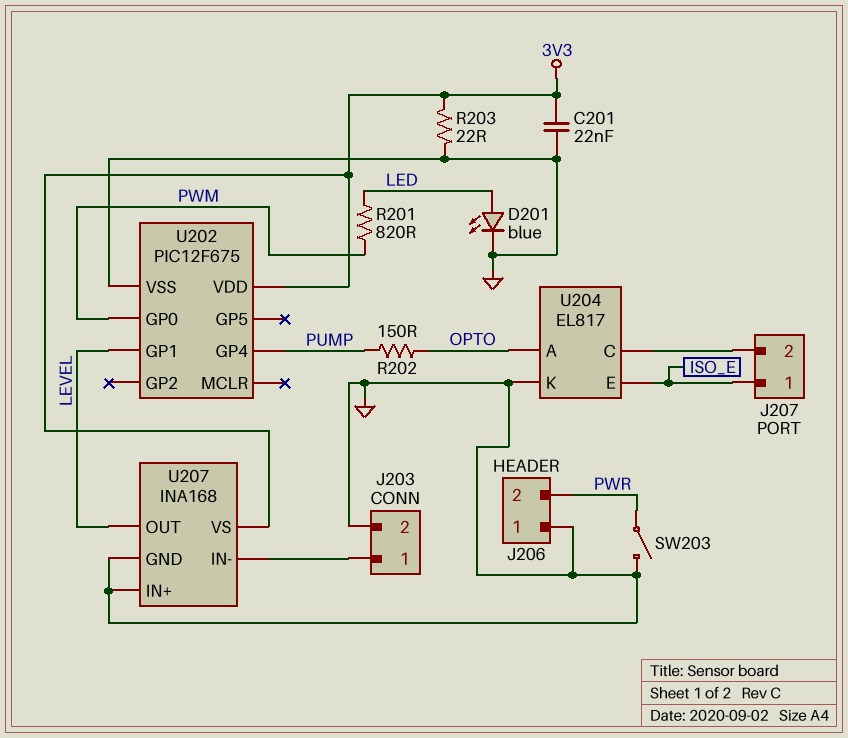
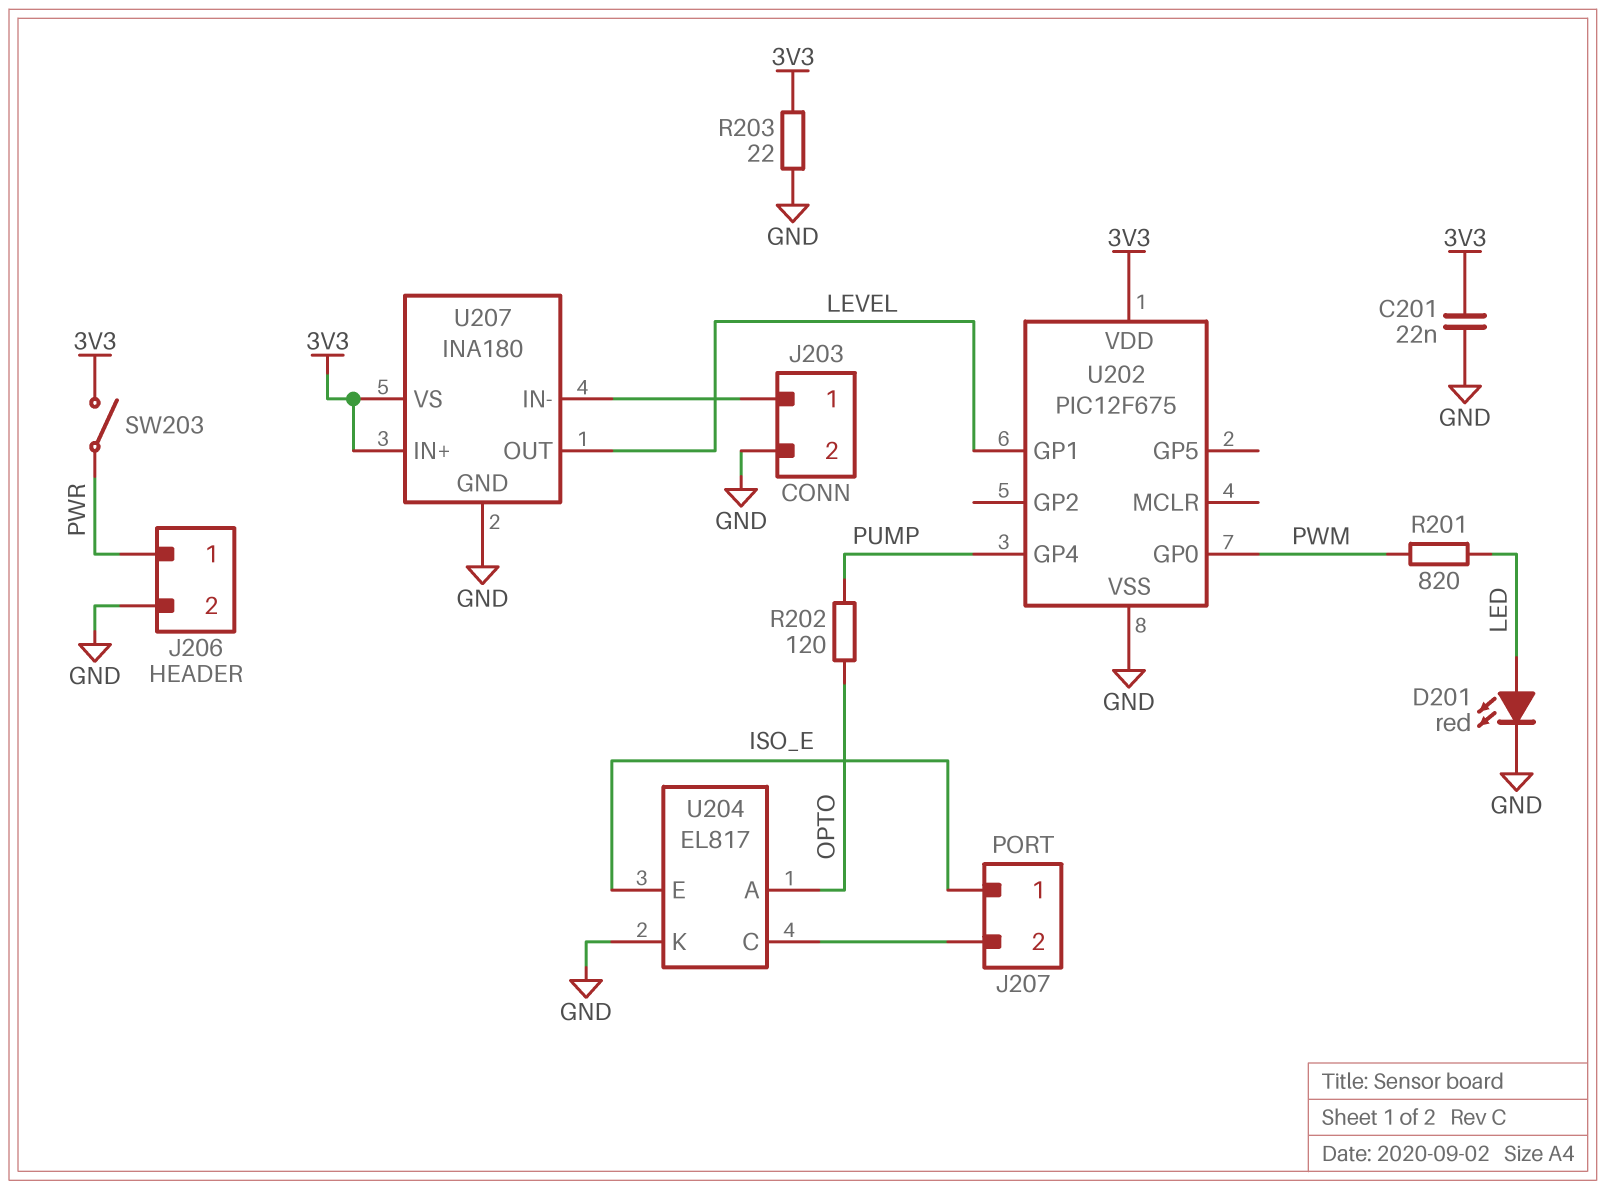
D201: LED blue (A LED, K GND) -> LED red (A LED, K GND)
J206 pin 1: GND -> PWR
J206 pin 2: PWR -> GND
R202: 150 (OPTO, PUMP) -> 120 (OPTO, PUMP)
SW203: switch (GND, PWR) -> switch (3V3, PWR)
U207: INA168 -> INA180
U207 pin IN+: GND -> 3V3

